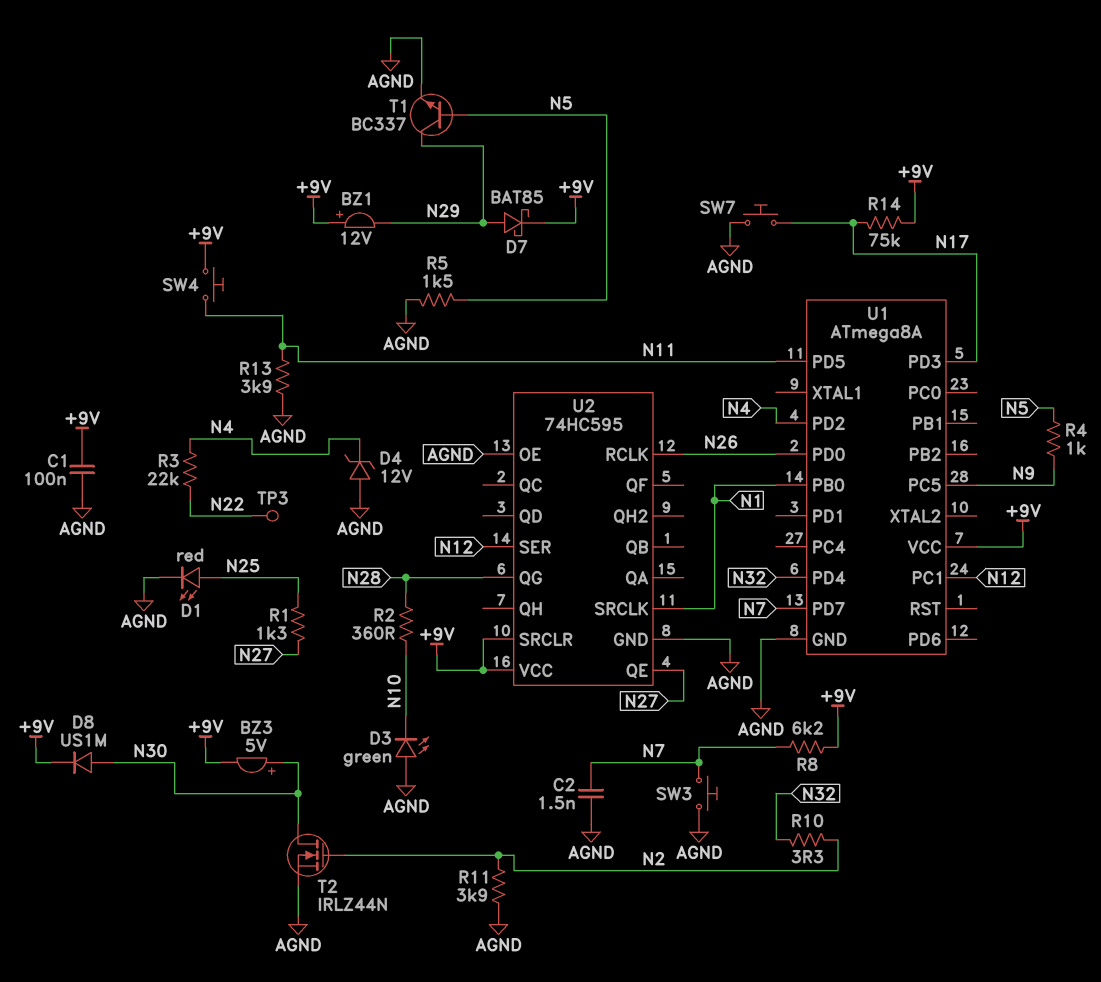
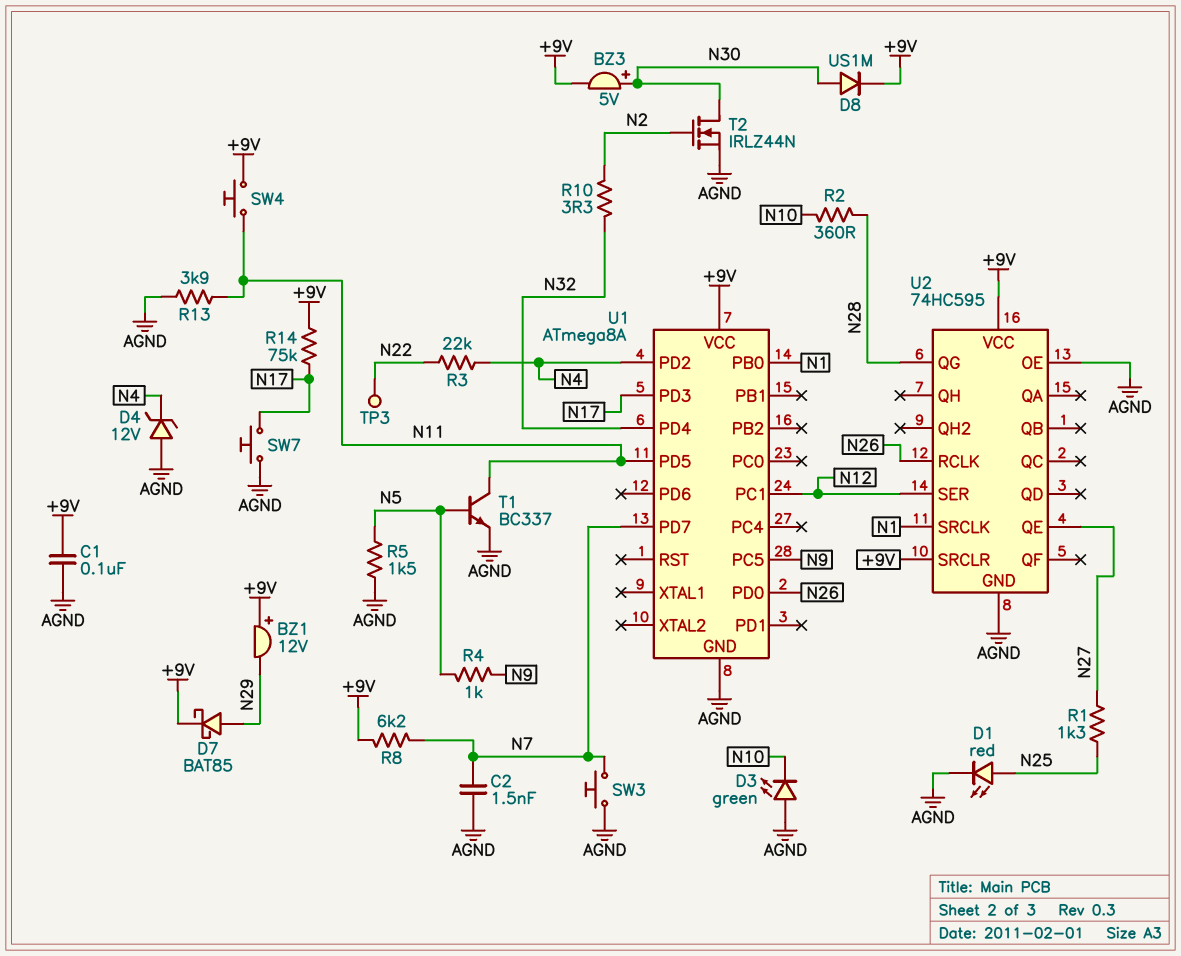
R11: 3.9k (AGND, N2) -> none
T1: NPN BC337 (B N5, C N29, E AGND) -> NPN BC337 (B N5, C N11, E AGND)

